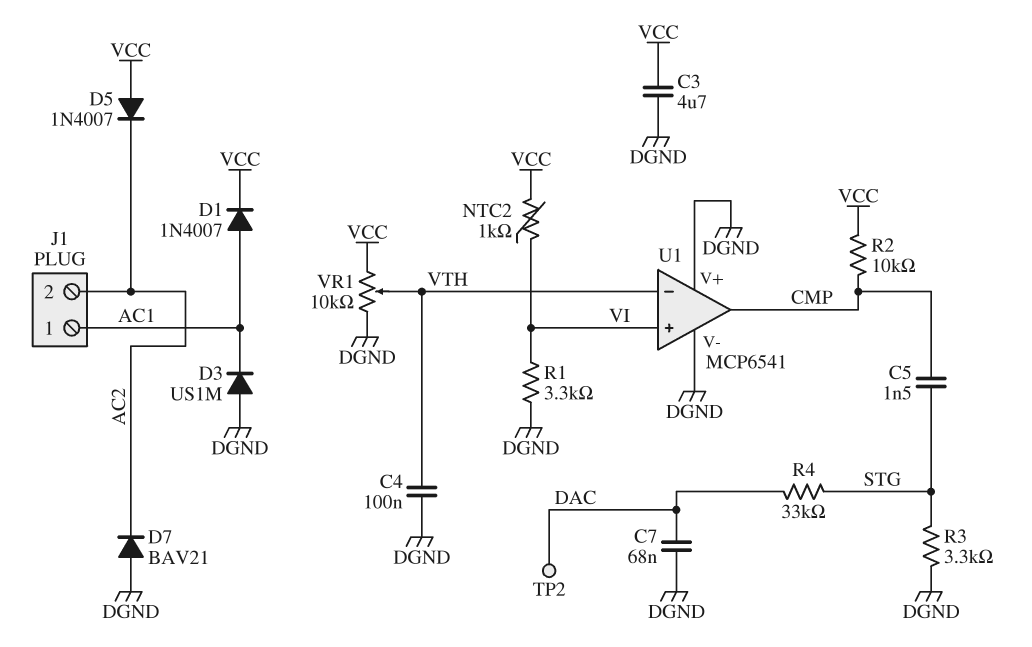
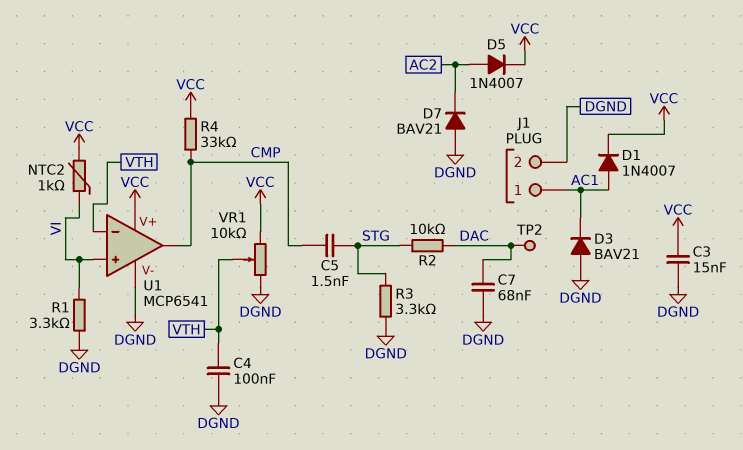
C3: 4.7uF (DGND, VCC) -> 15nF (DGND, VCC)
D3: diode US1M (A DGND, K AC1) -> diode BAV21 (A DGND, K AC1)
D5: diode 1N4007 (A VCC, K AC2) -> diode 1N4007 (A AC2, K VCC)
J1 pin 2: AC2 -> DGND
R2: 10k (CMP, VCC) -> 10k (DAC, STG)
R4: 33k (DAC, STG) -> 33k (CMP, VCC)
U1 pin V+: DGND -> VCC

